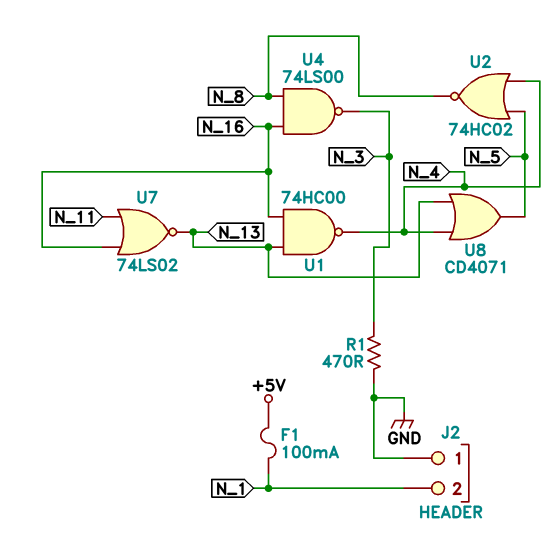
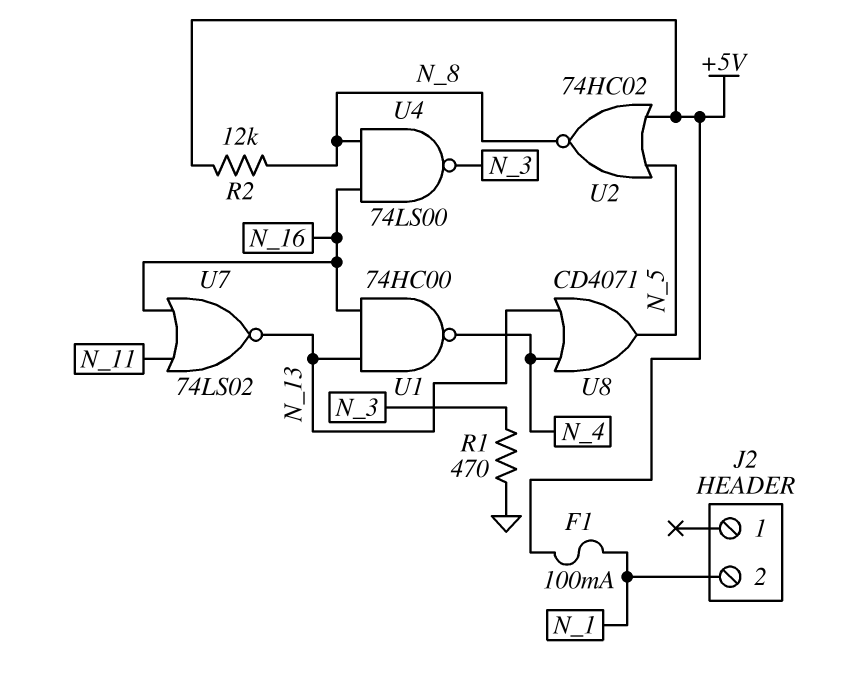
J2 pin 1: GND -> none
R2: none -> 12k (+5V, N_8)
U2: NOR 74HC02 (in N_4, in N_5, out N_8) -> NOR 74HC02 (in +5V, in N_5, out N_8)

